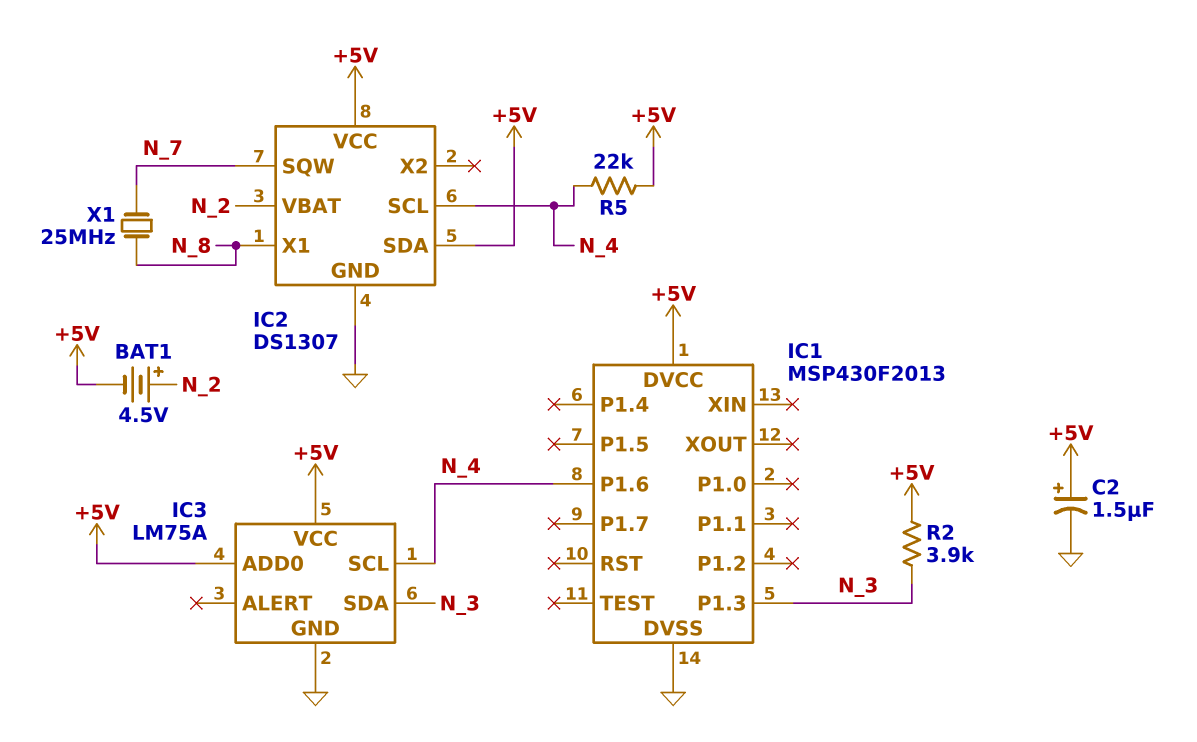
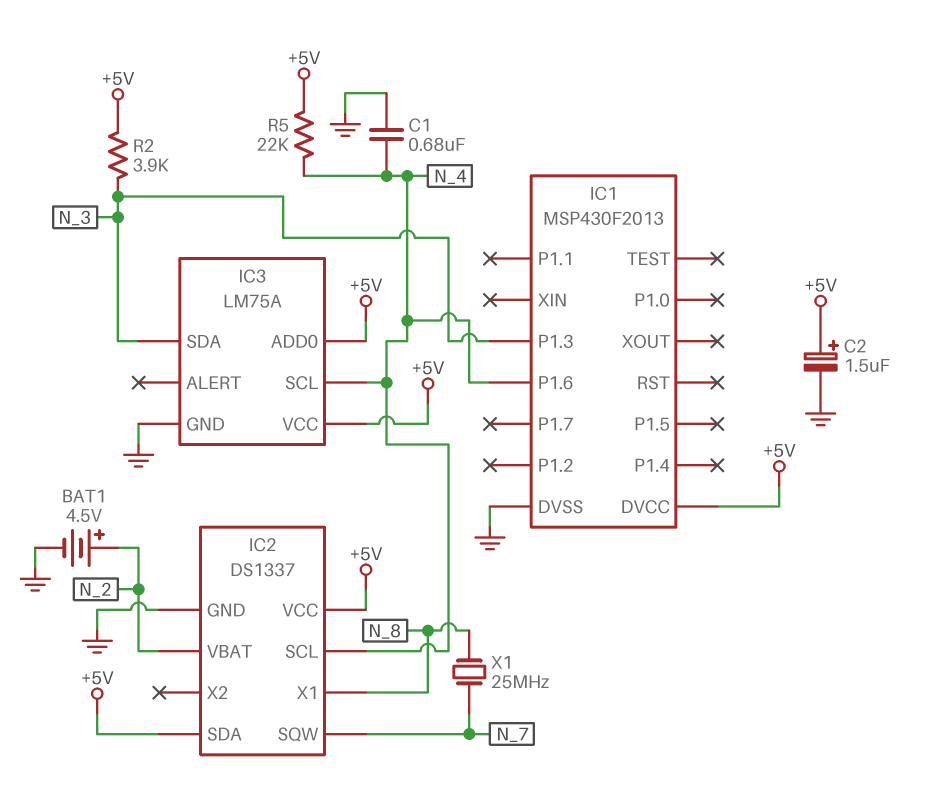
BAT1: 4.5V (plus N_2, minus +5V) -> 4.5V (plus N_2, minus GND)
C1: none -> 680nF (GND, N_4)
IC2: DS1307 -> DS1337

